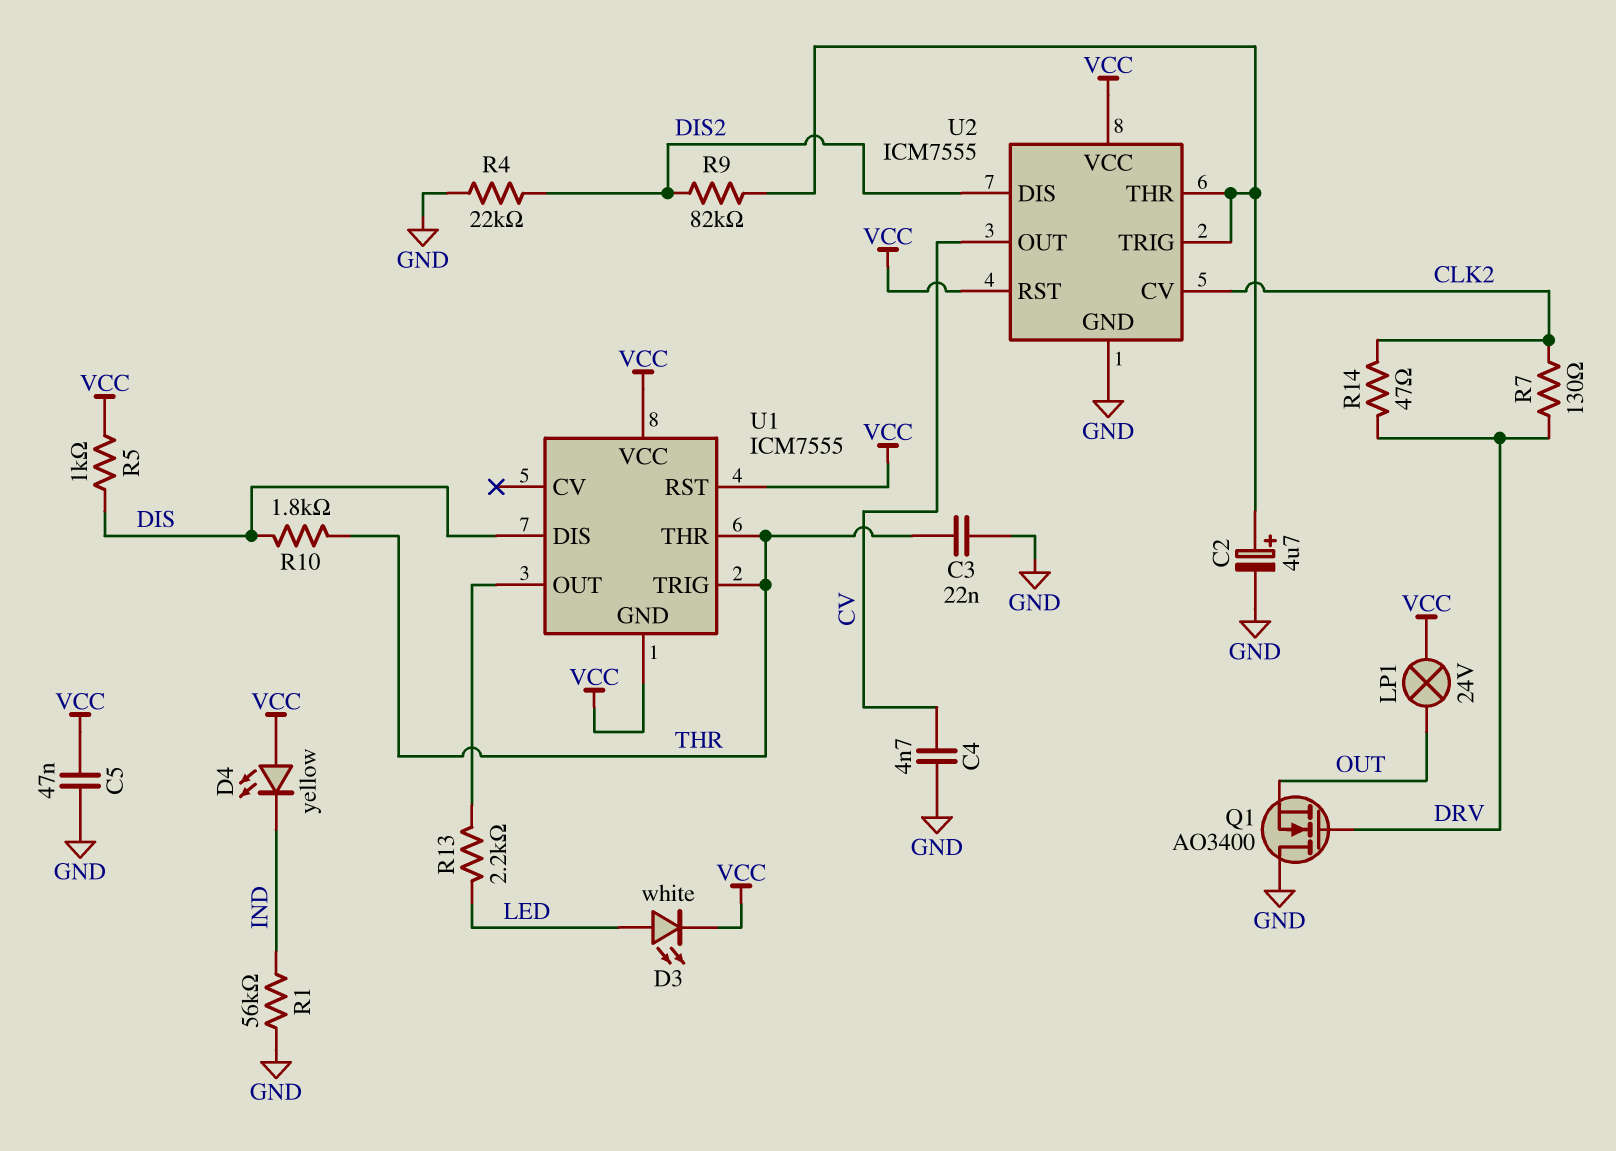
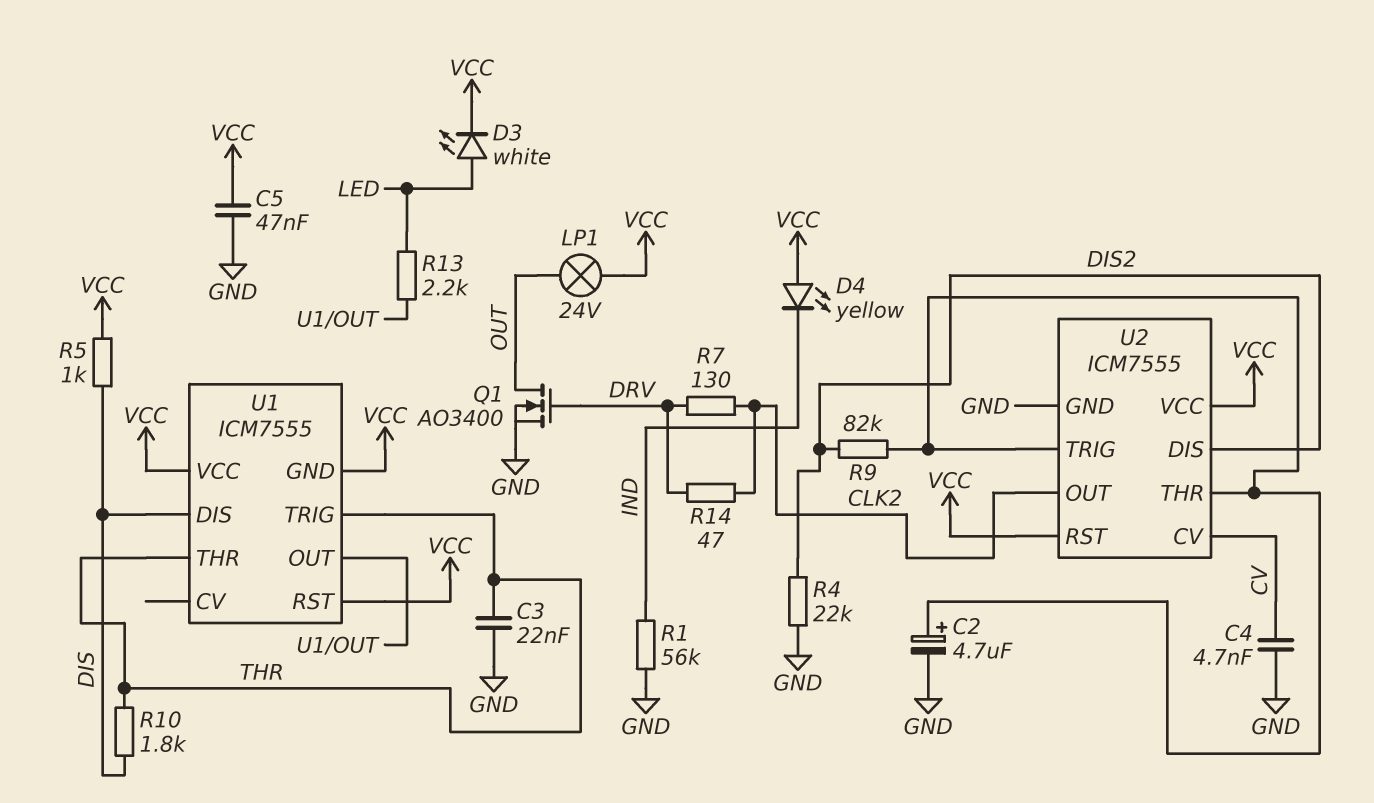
Q1: NMOS AO3400 (G DRV, D GND, S OUT) -> NMOS AO3400 (G DRV, D OUT, S GND)
U2 pin CV: CLK2 -> CV
U2 pin OUT: CV -> CLK2

